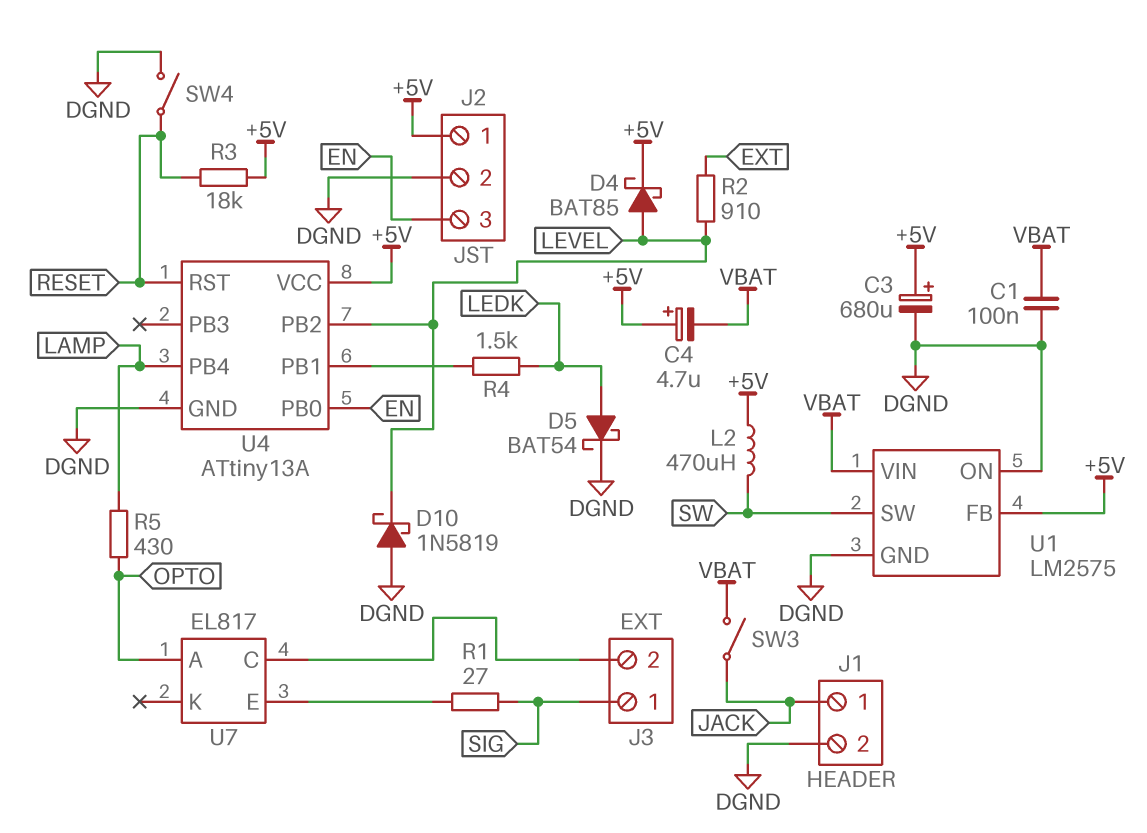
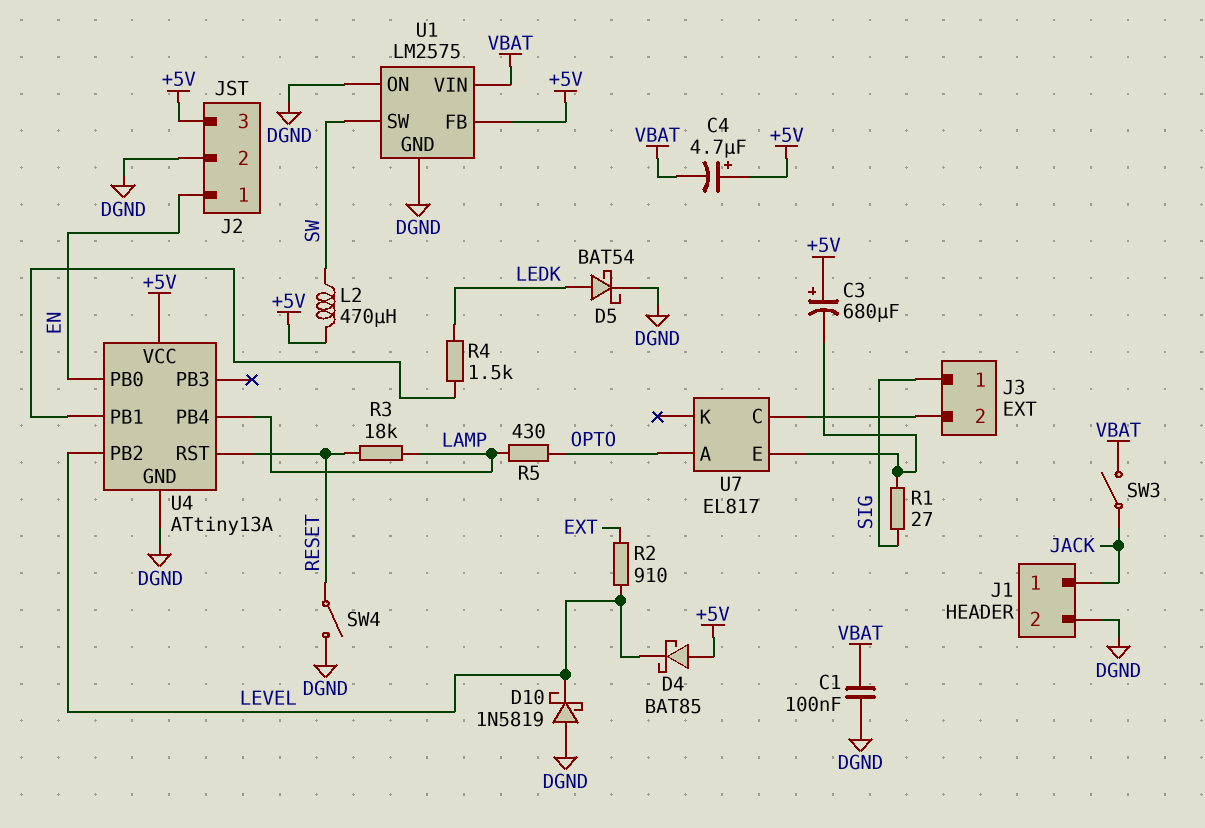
C3: 680uF (plus +5V, minus DGND) -> 680uF (plus +5V, minus U7/E)
D4: schottky BAT85 (A LEVEL, K +5V) -> schottky BAT85 (A +5V, K LEVEL)
J2 pin 1: +5V -> EN
J2 pin 3: EN -> +5V
R3: 18k (+5V, RESET) -> 18k (LAMP, RESET)

